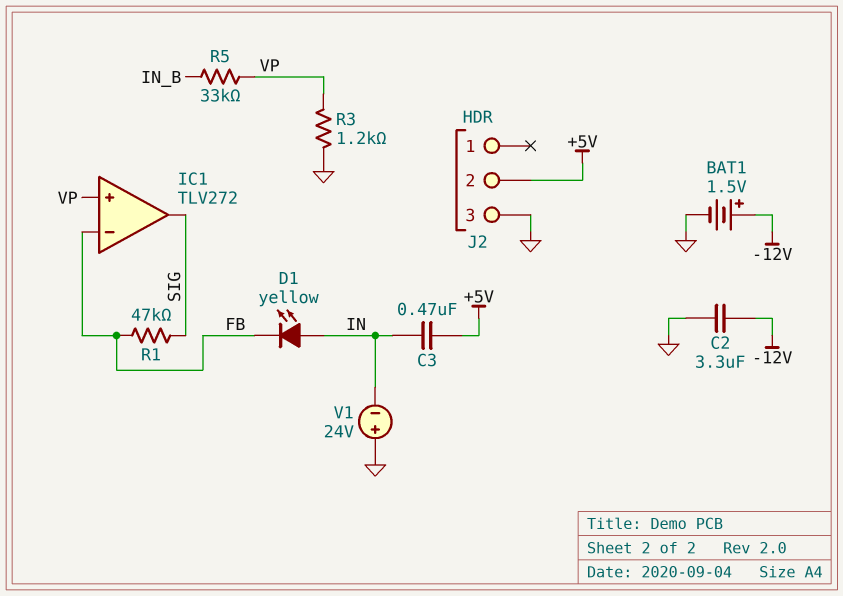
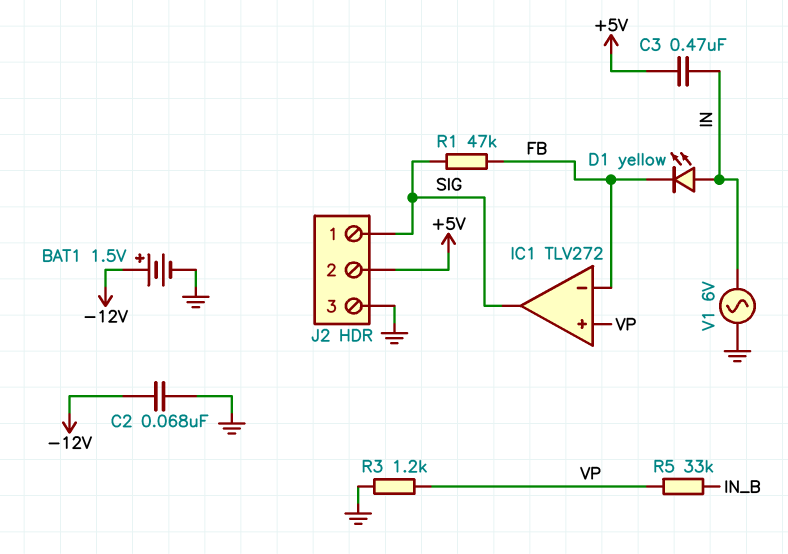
C2: 3.3uF (-12V, GND) -> 68nF (-12V, GND)
J2 pin 1: none -> SIG
V1: 24V (plus GND, minus IN) -> AC 6V (GND, IN)

